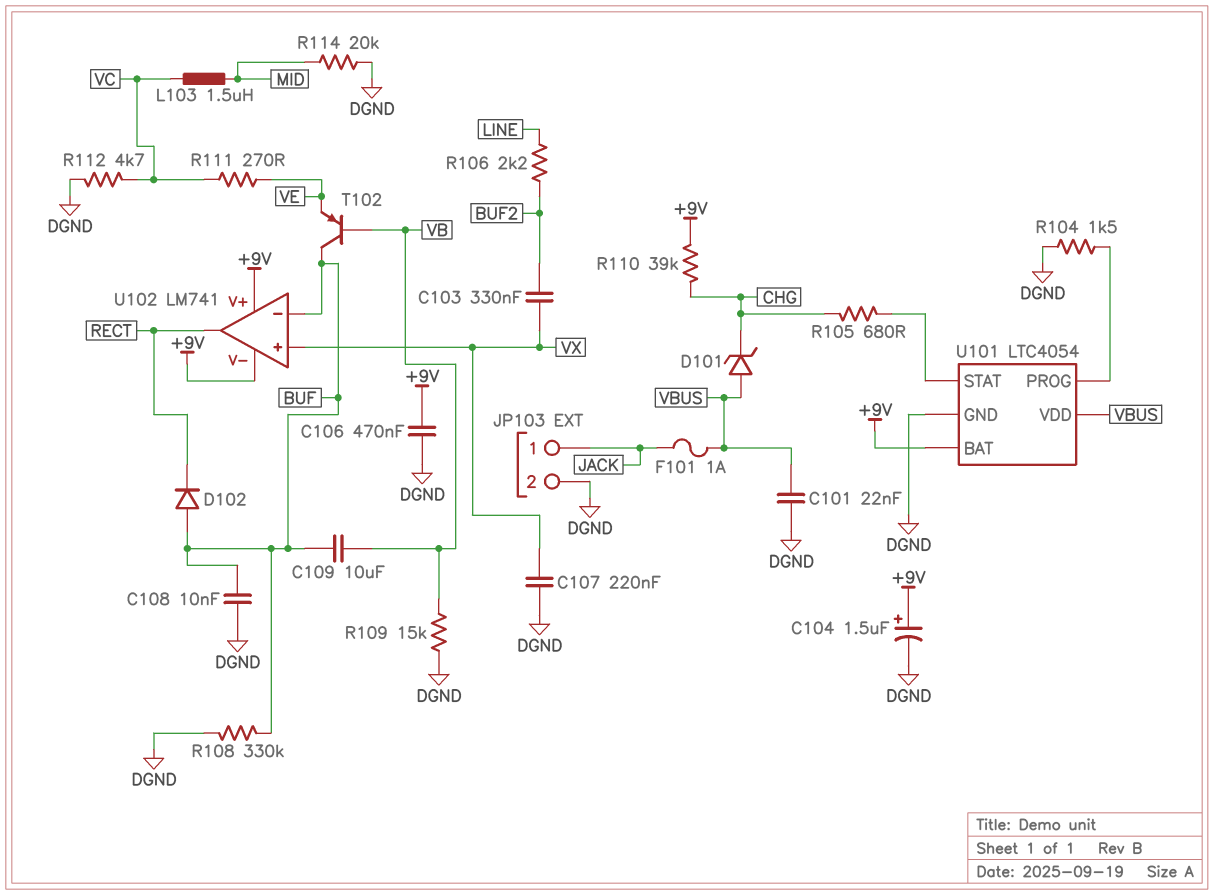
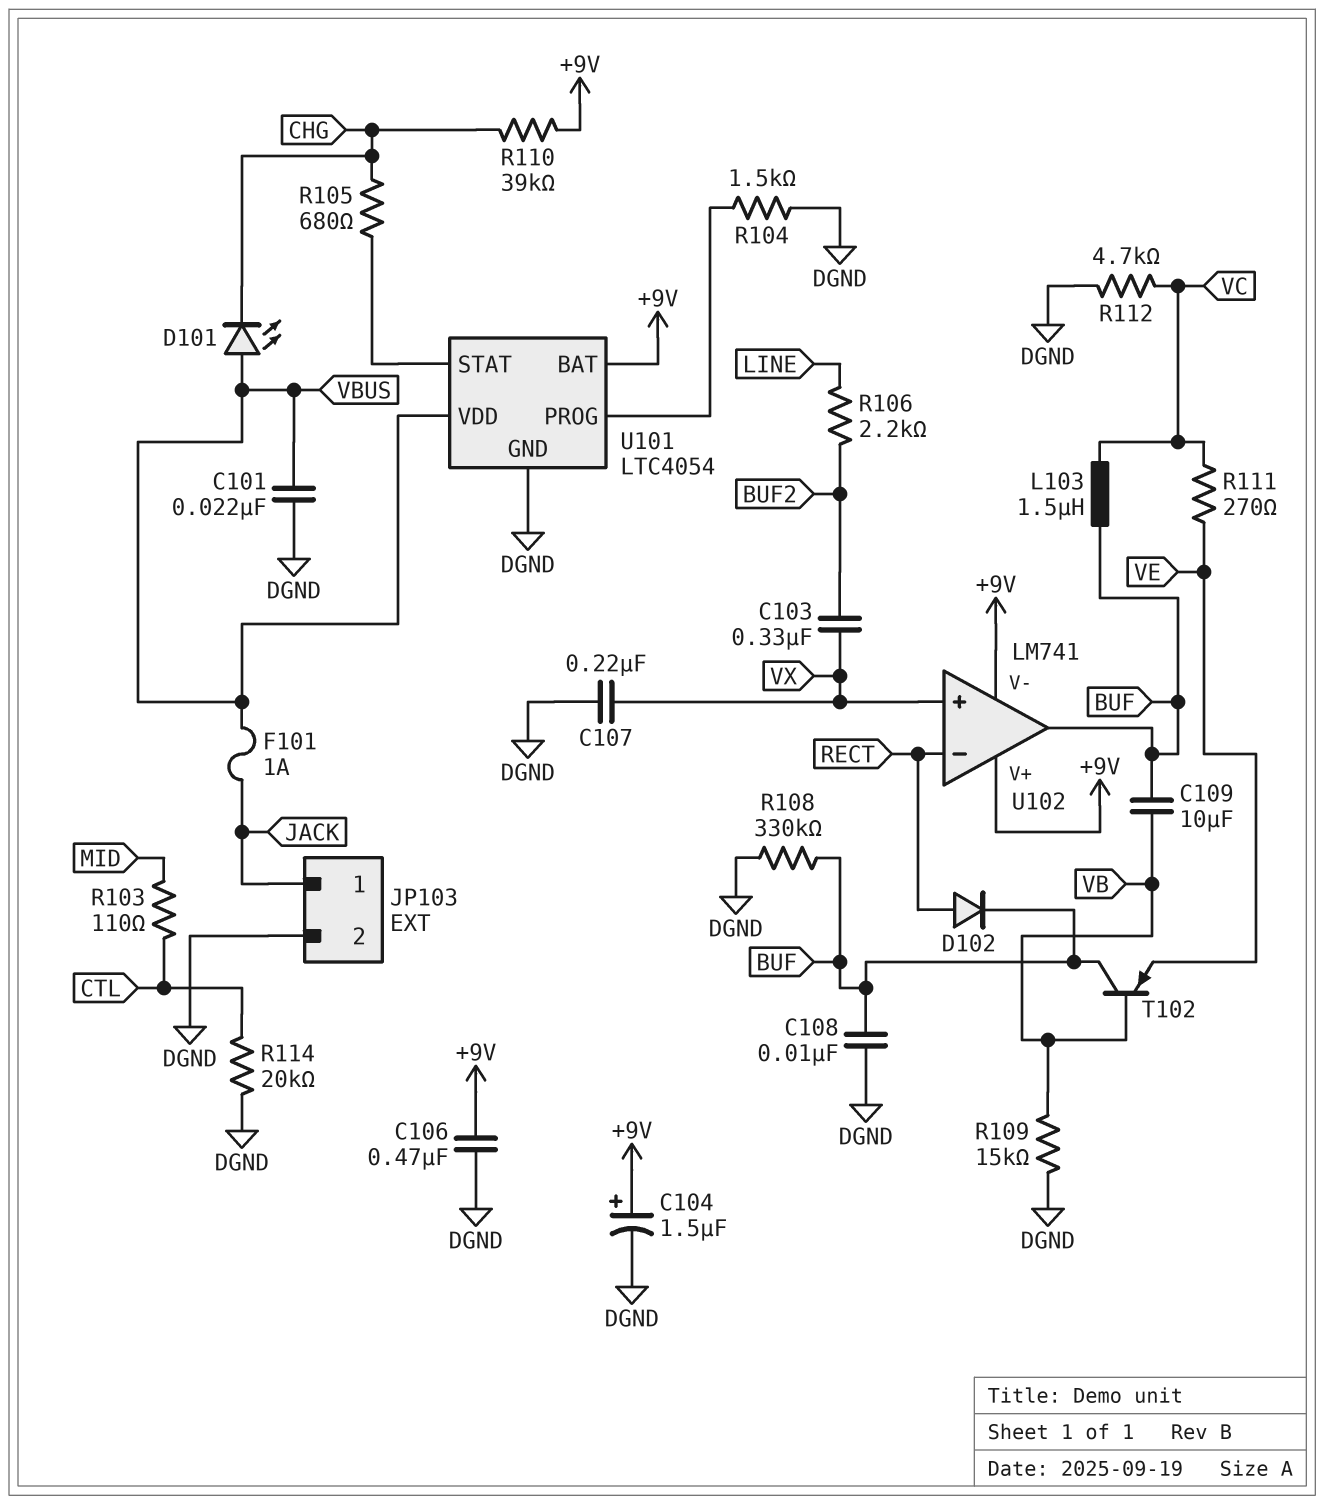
D101: zener (A VBUS, K CHG) -> LED (A VBUS, K CHG)
D102: diode (A BUF, K RECT) -> diode (A RECT, K BUF)
L103: 1.5uH (MID, VC) -> 1.5uH (BUF, VC)
R103: none -> 110 (CTL, MID)
R114: 20k (DGND, MID) -> 20k (CTL, DGND)
U102 pin in-: BUF -> RECT
U102 pin out: RECT -> BUF

